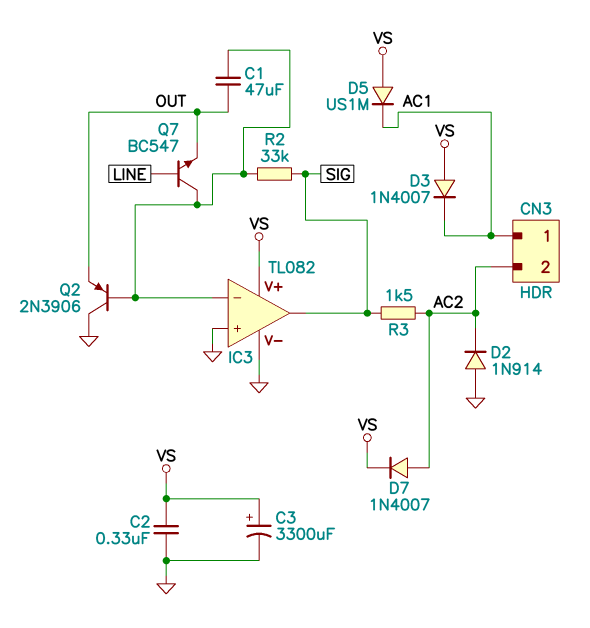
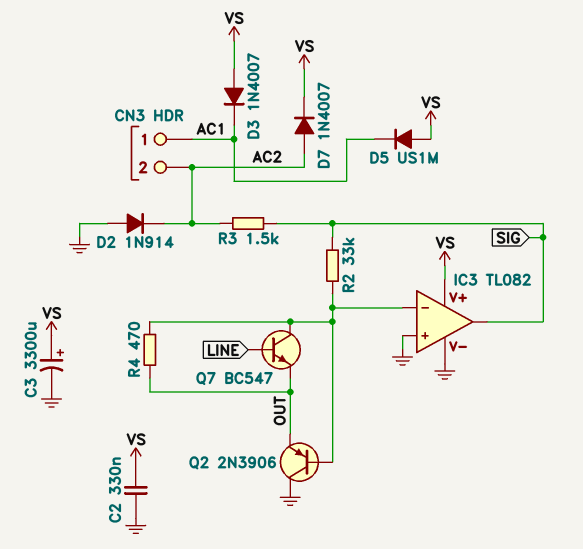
C1: 47uF (IC3/in-, OUT) -> none
R4: none -> 470 (IC3/in-, OUT)

